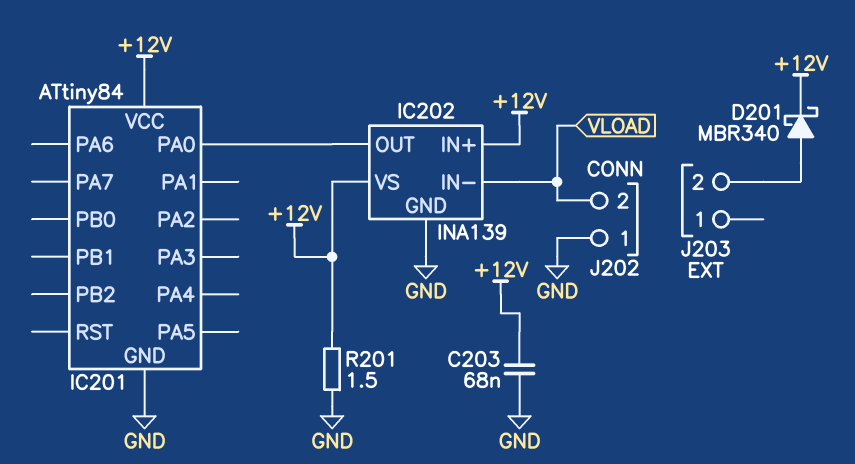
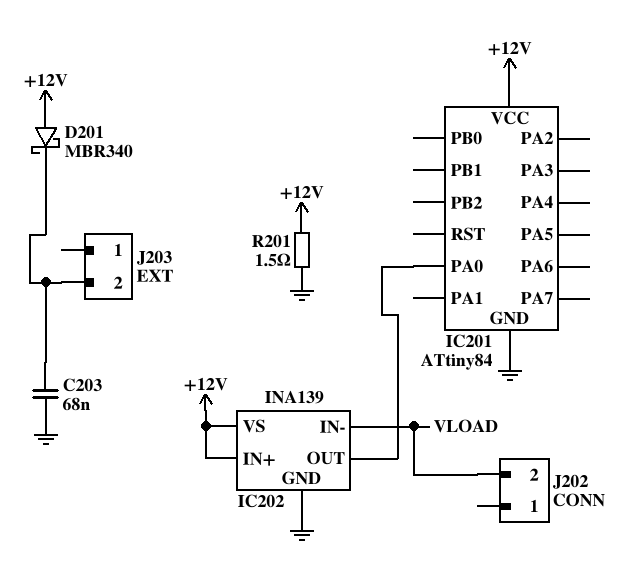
C203: 68nF (+12V, GND) -> 68nF (GND, J203/2)
D201: schottky MBR340 (A J203/2, K +12V) -> schottky MBR340 (A +12V, K J203/2)
J202 pin 1: GND -> none

